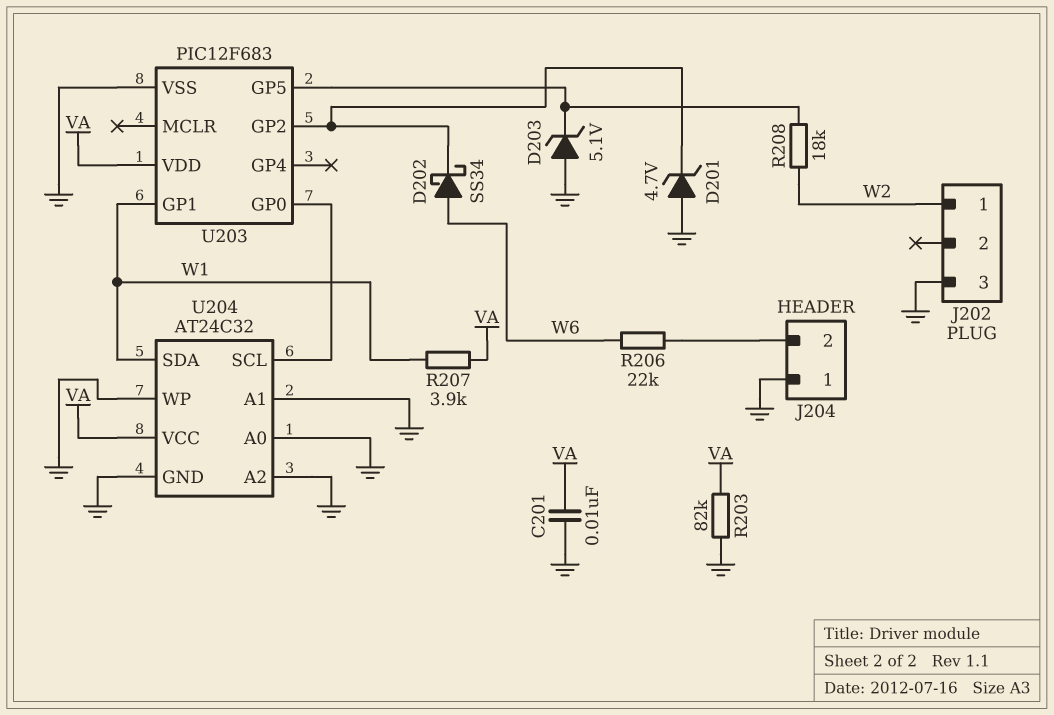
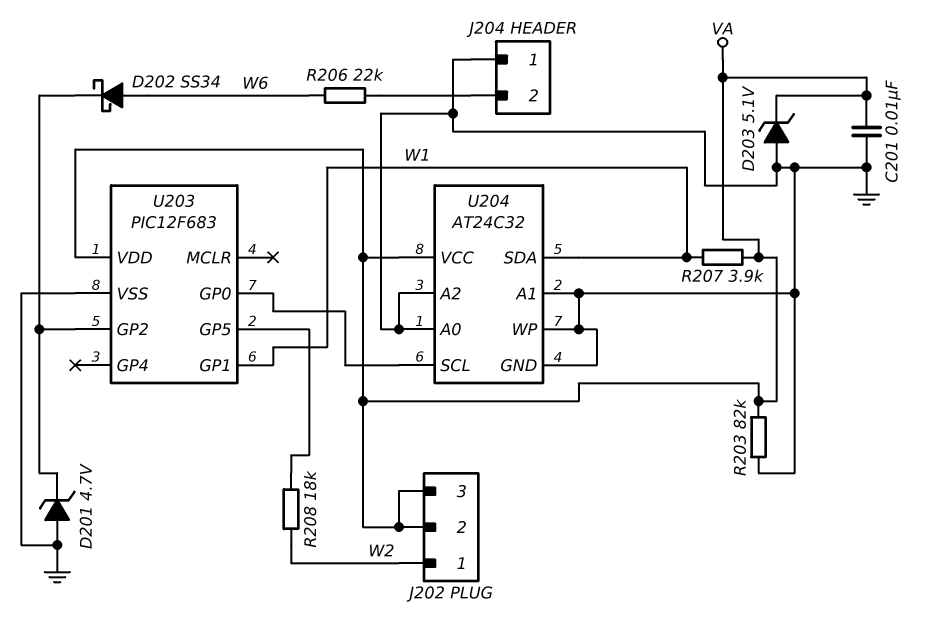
D203: zener 5.1V (A GND, K U203/GP5) -> zener 5.1V (A GND, K VA)
J202 pin 2: none -> VA
J202 pin 3: GND -> VA

